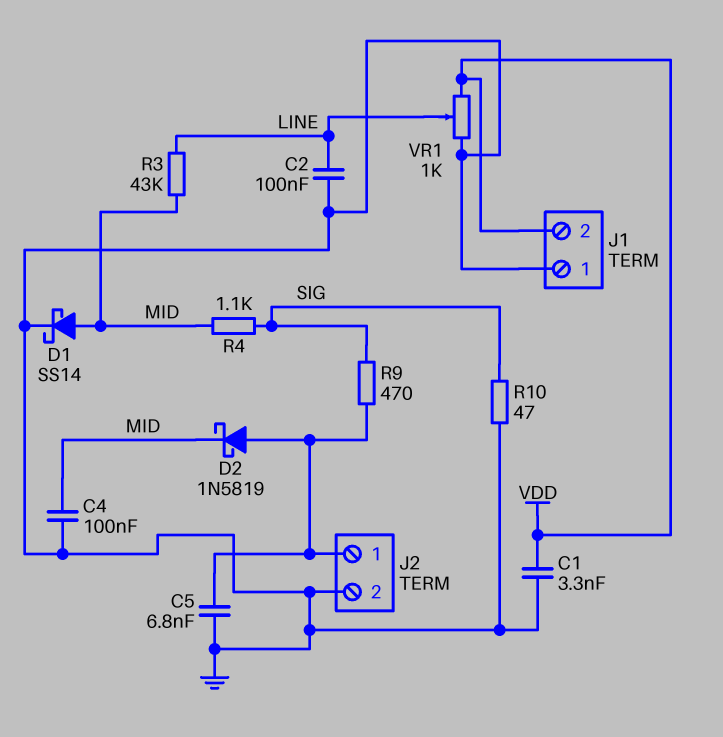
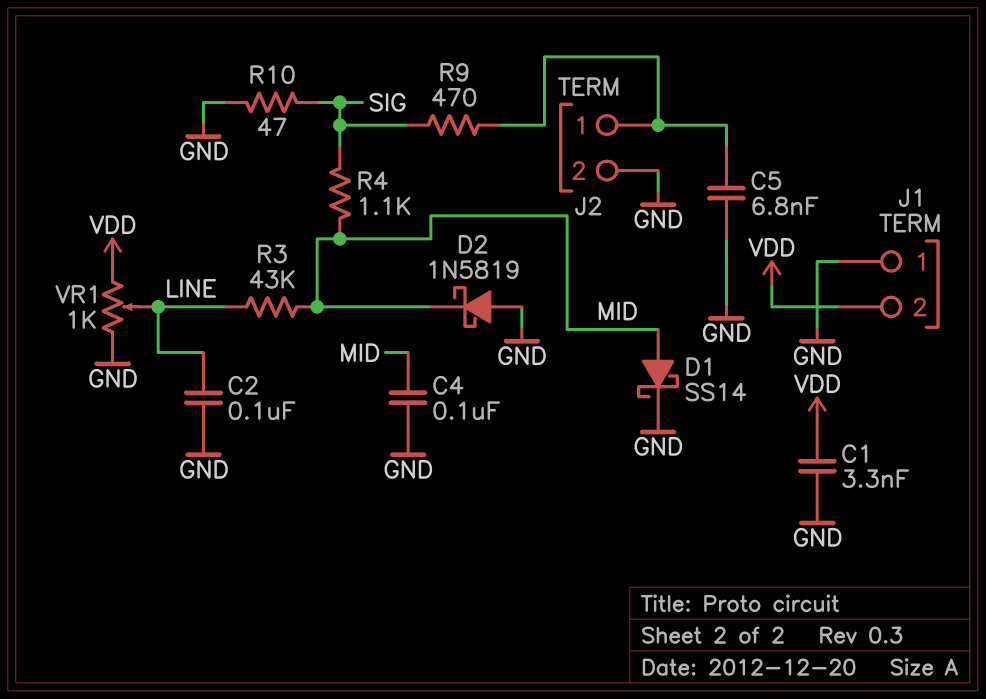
D2: schottky 1N5819 (A J2/1, K MID) -> schottky 1N5819 (A GND, K MID)

